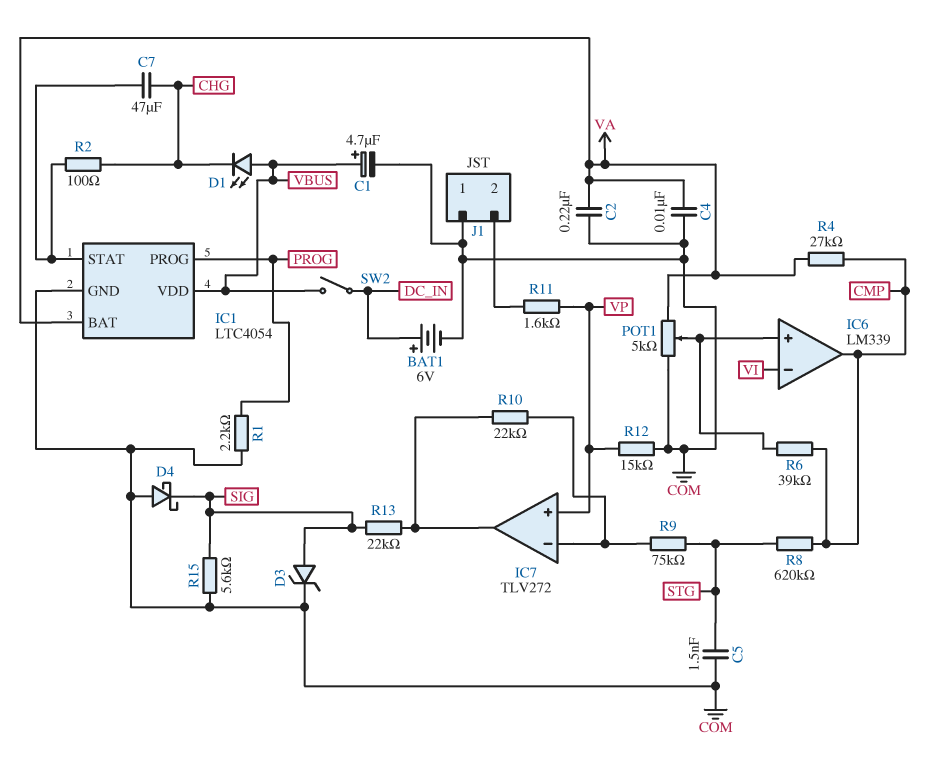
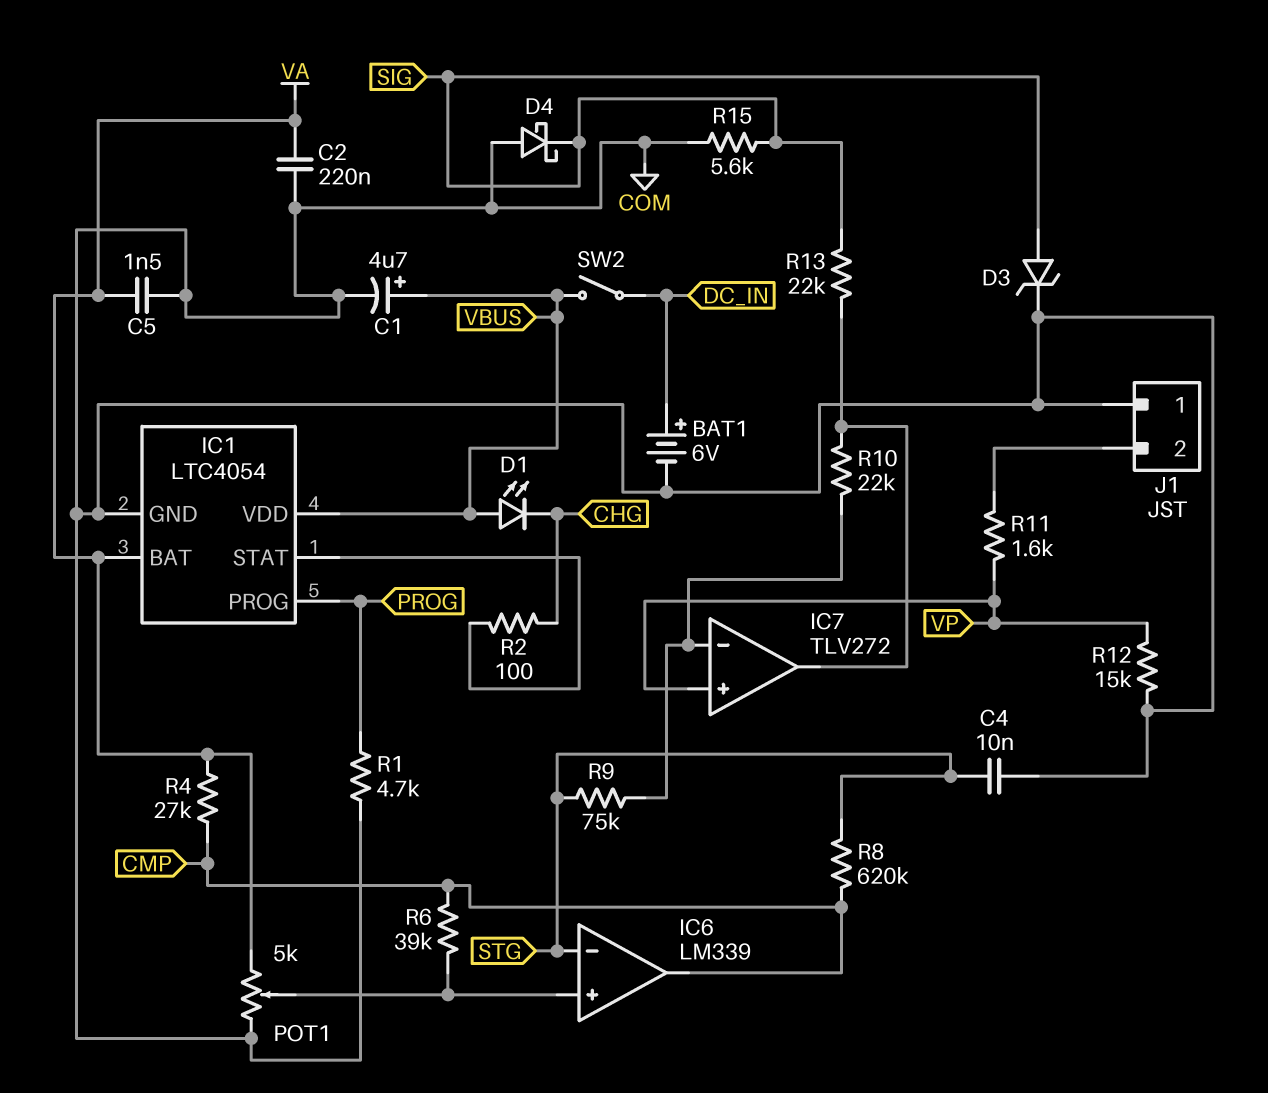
C4: 10nF (COM, VA) -> 10nF (COM, STG)
C5: 1.5nF (COM, STG) -> 1.5nF (COM, VA)
C7: 47uF (CHG, IC1/STAT) -> none
IC6 pin in-: VI -> STG
R1: 2.2k (COM, PROG) -> 4.7k (COM, PROG)

